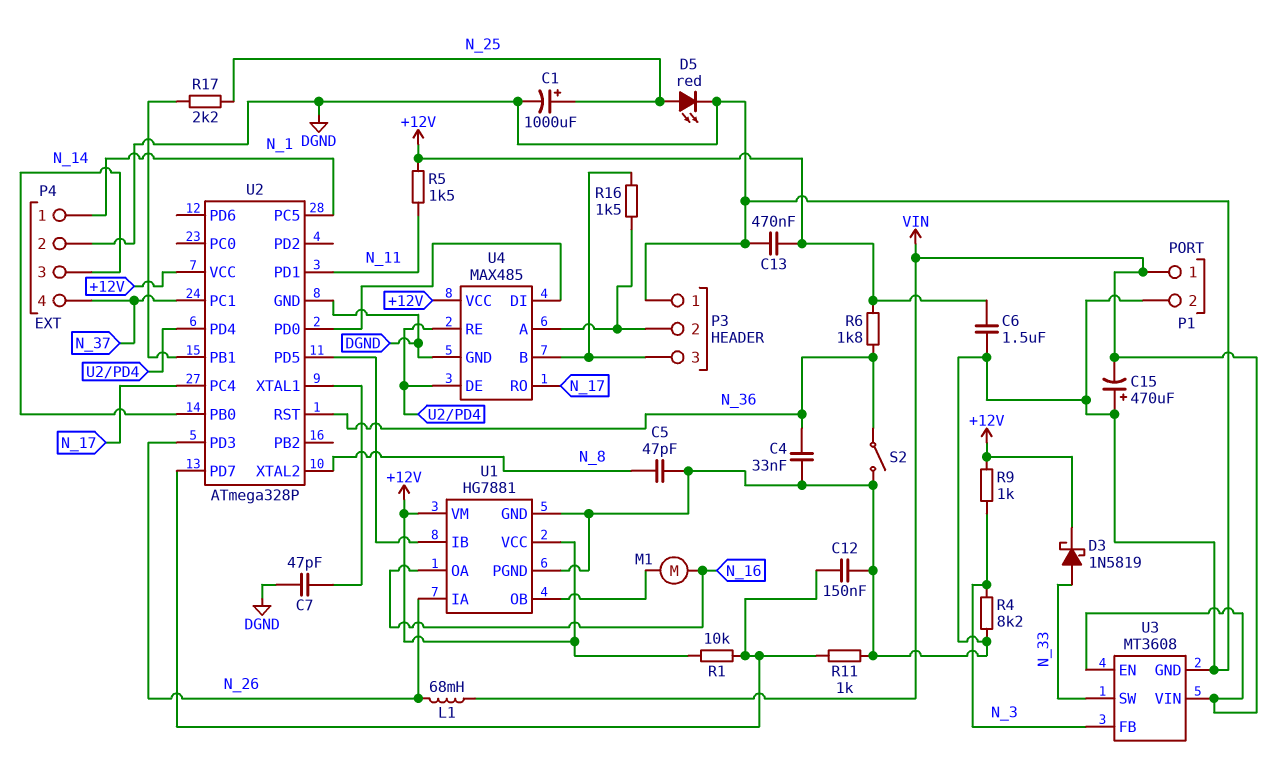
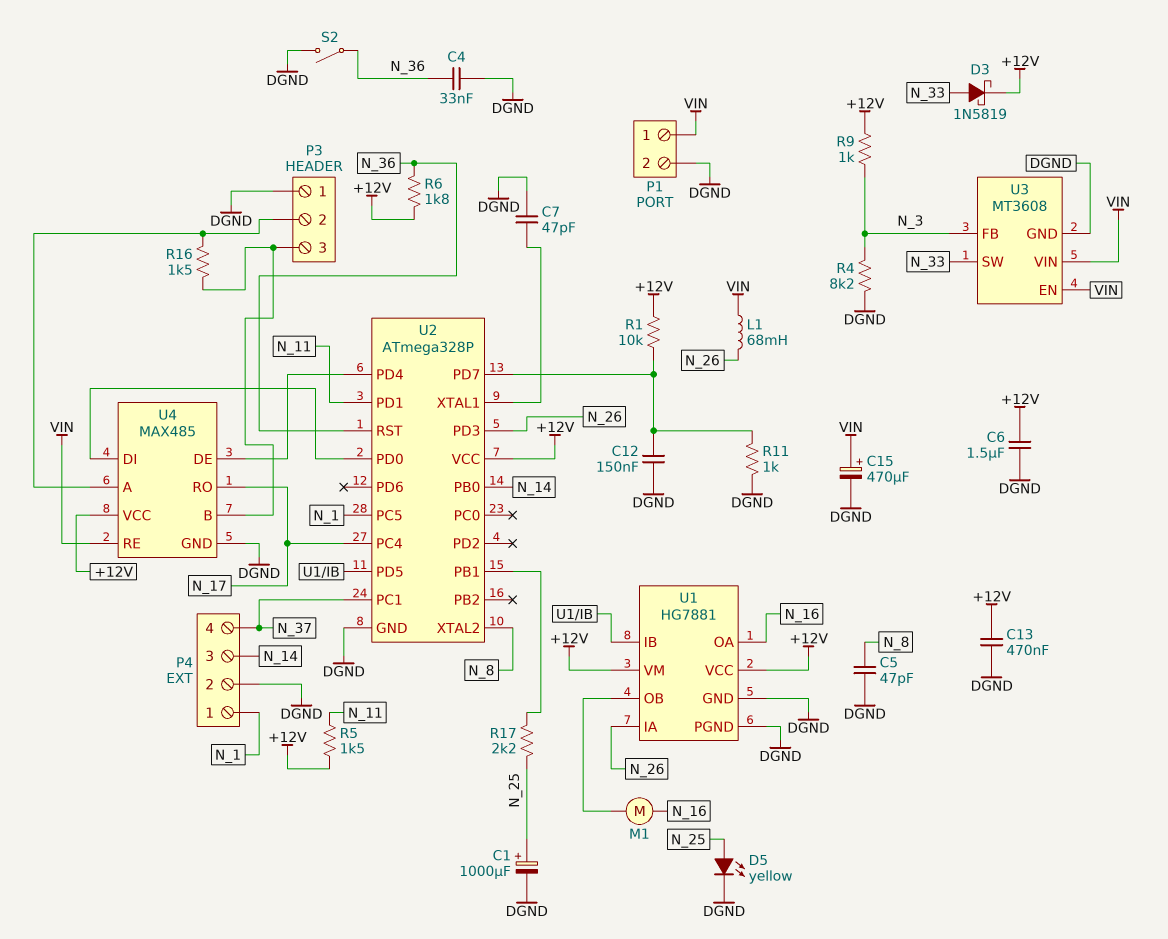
C15: 470uF (plus DGND, minus VIN) -> 470uF (plus VIN, minus DGND)
D5: LED red (A N_25, K DGND) -> LED yellow (A N_25, K DGND)
U4 pin RE: U2/PD4 -> VIN

